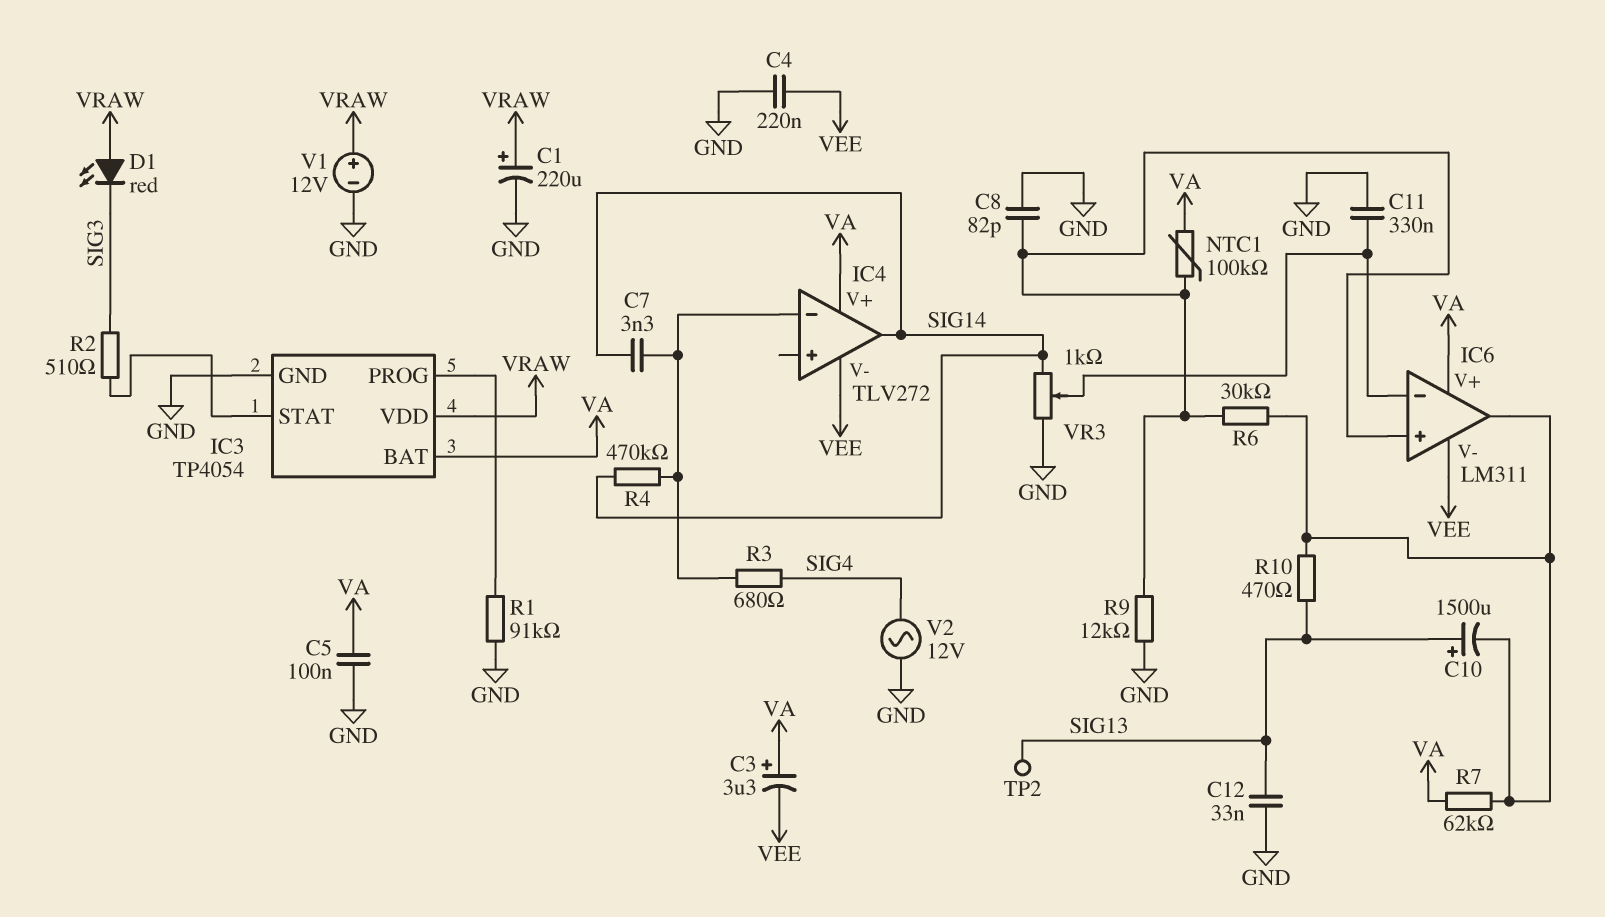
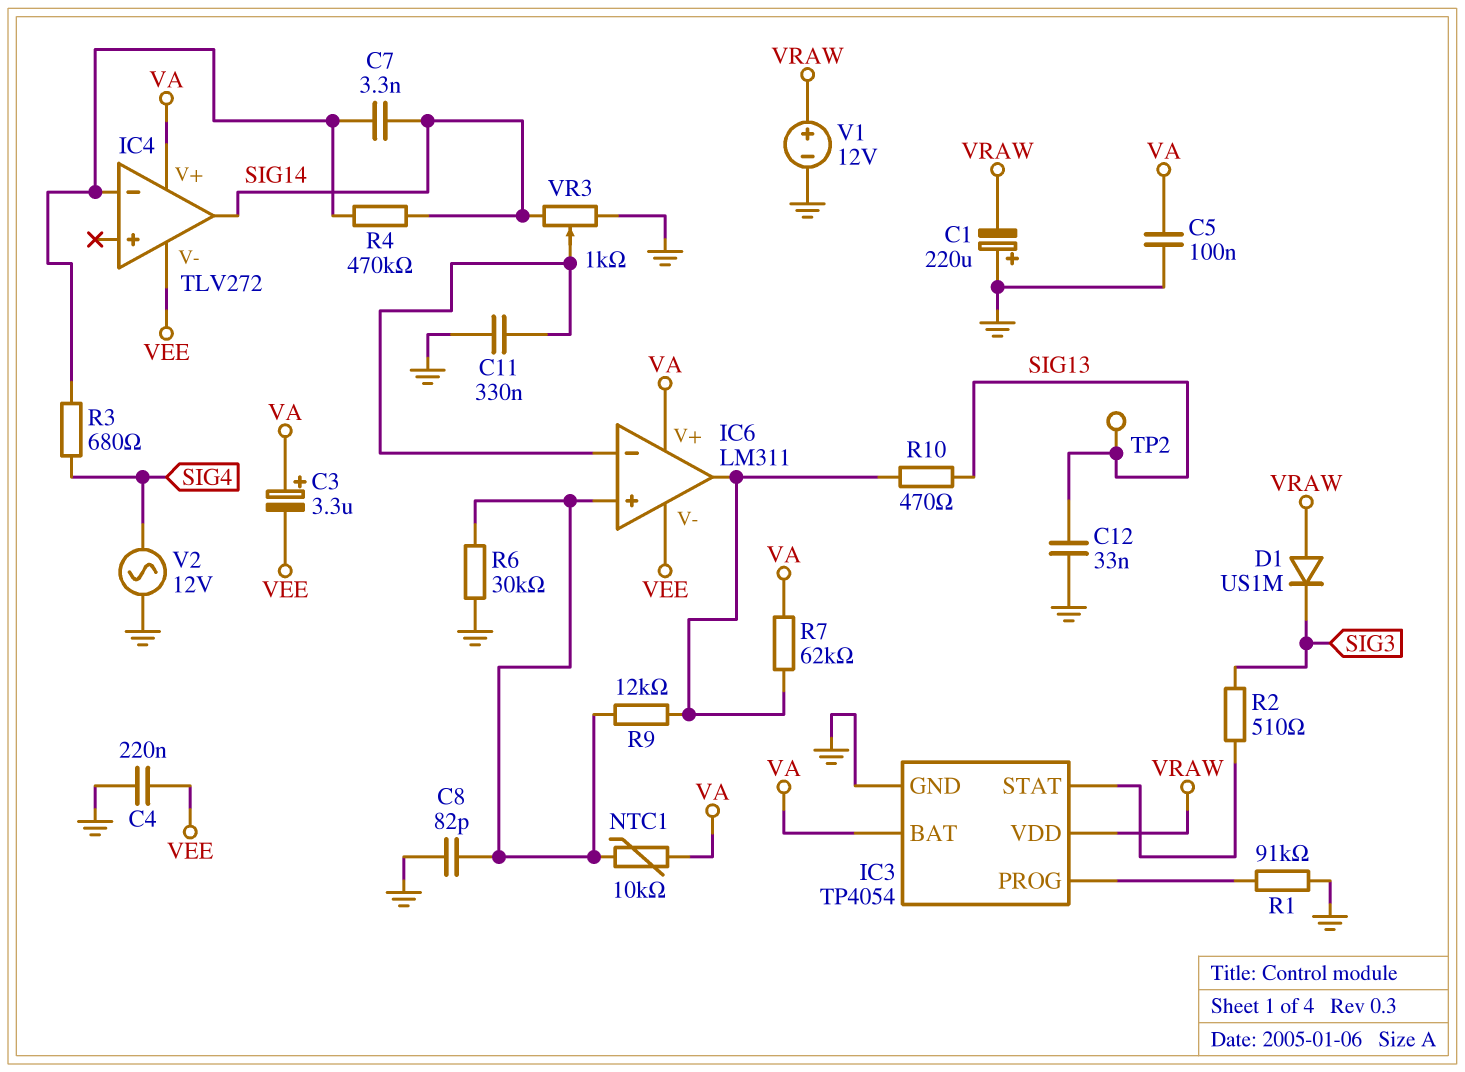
C1: 220uF (plus VRAW, minus GND) -> 220uF (plus GND, minus VRAW)
C10: 1500uF (plus SIG13, minus IC6/out) -> none
D1: LED red (A VRAW, K SIG3) -> diode US1M (A VRAW, K SIG3)
NTC1: 100k (IC6/in+, VA) -> 10k (IC6/in+, VA)
R6: 30k (IC6/in+, IC6/out) -> 30k (GND, IC6/in+)
R9: 12k (GND, IC6/in+) -> 12k (IC6/in+, IC6/out)

